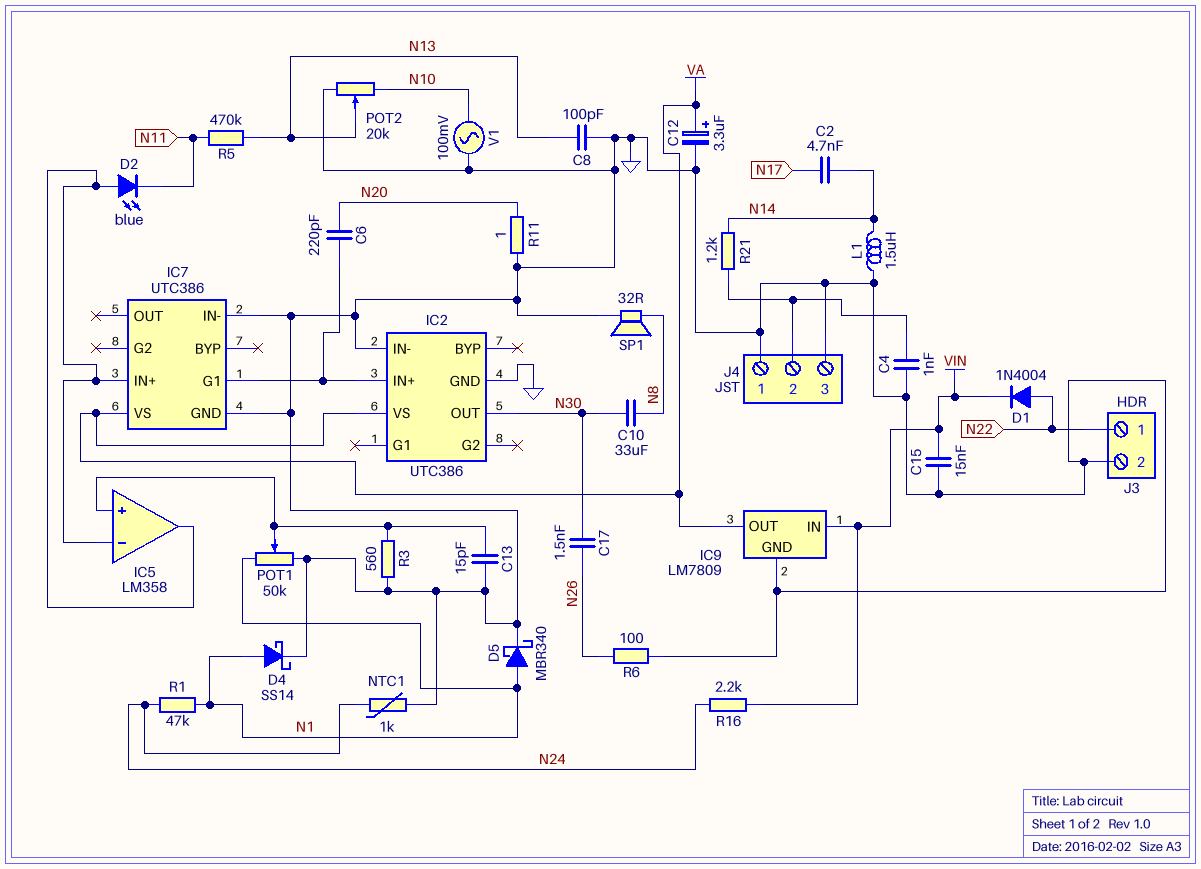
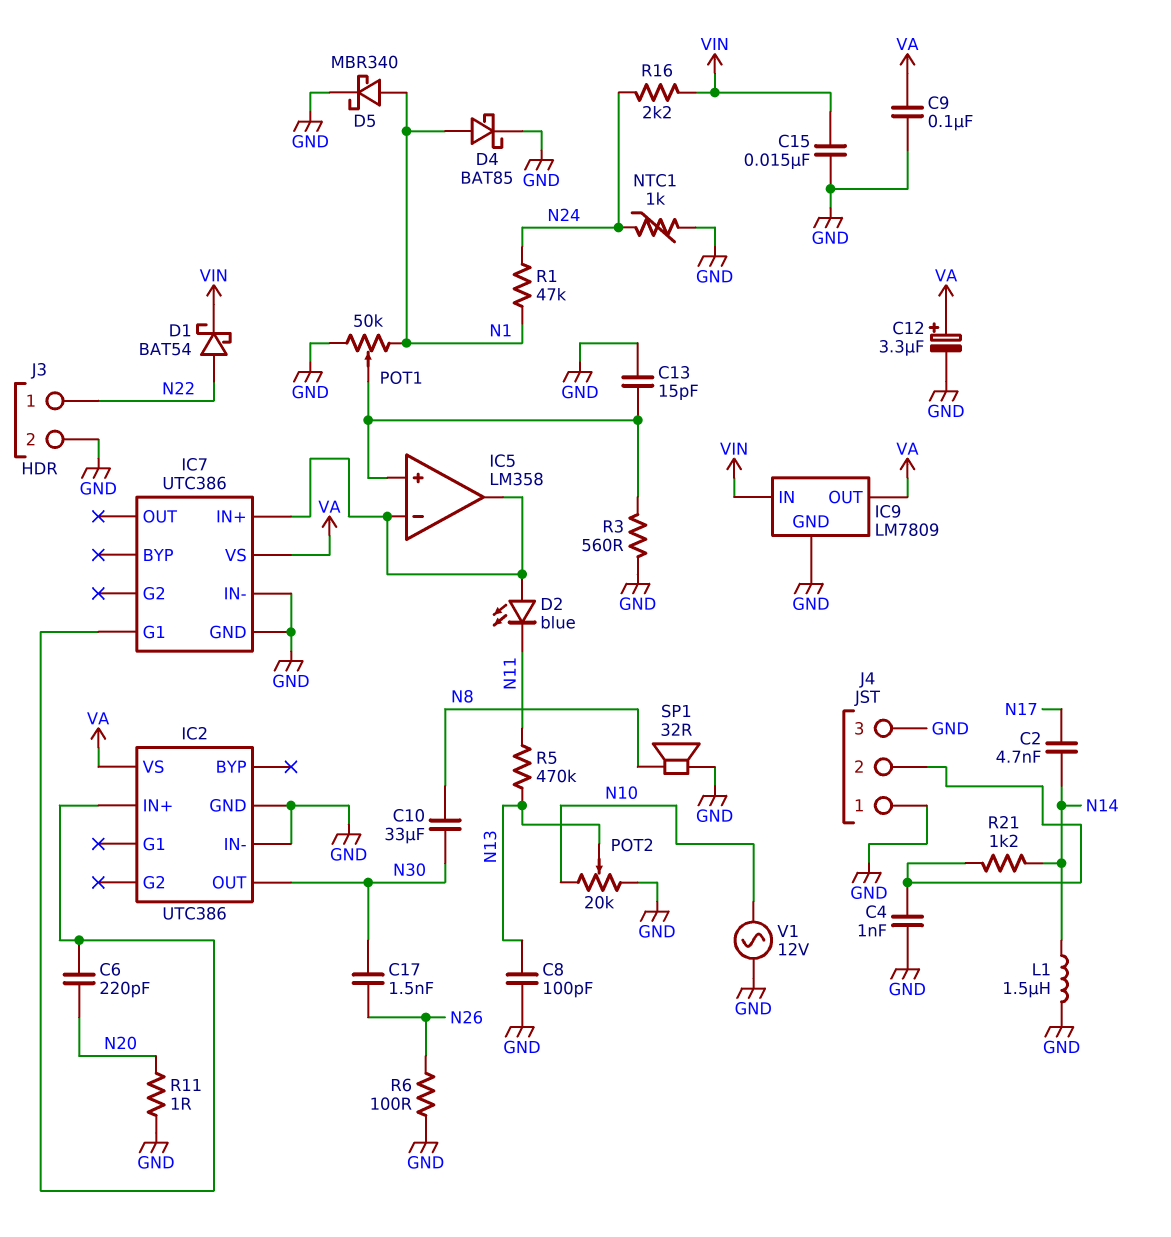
C9: none -> 100nF (GND, VA)
D1: diode 1N4004 (A N22, K VIN) -> schottky BAT54 (A N22, K VIN)
D4: schottky SS14 (A N1, K GND) -> schottky BAT85 (A N1, K GND)
V1: AC 100mV (GND, N10) -> AC 12V (GND, N10)

